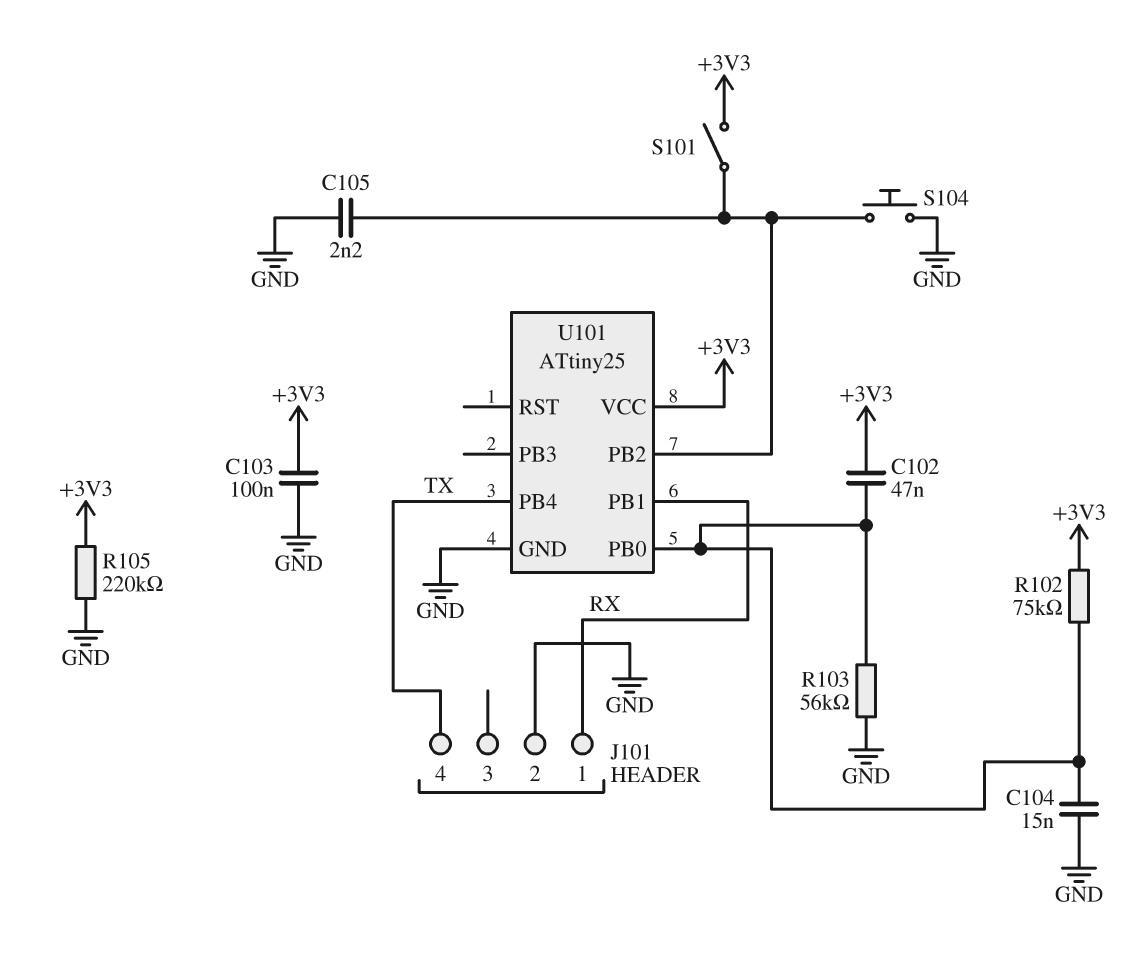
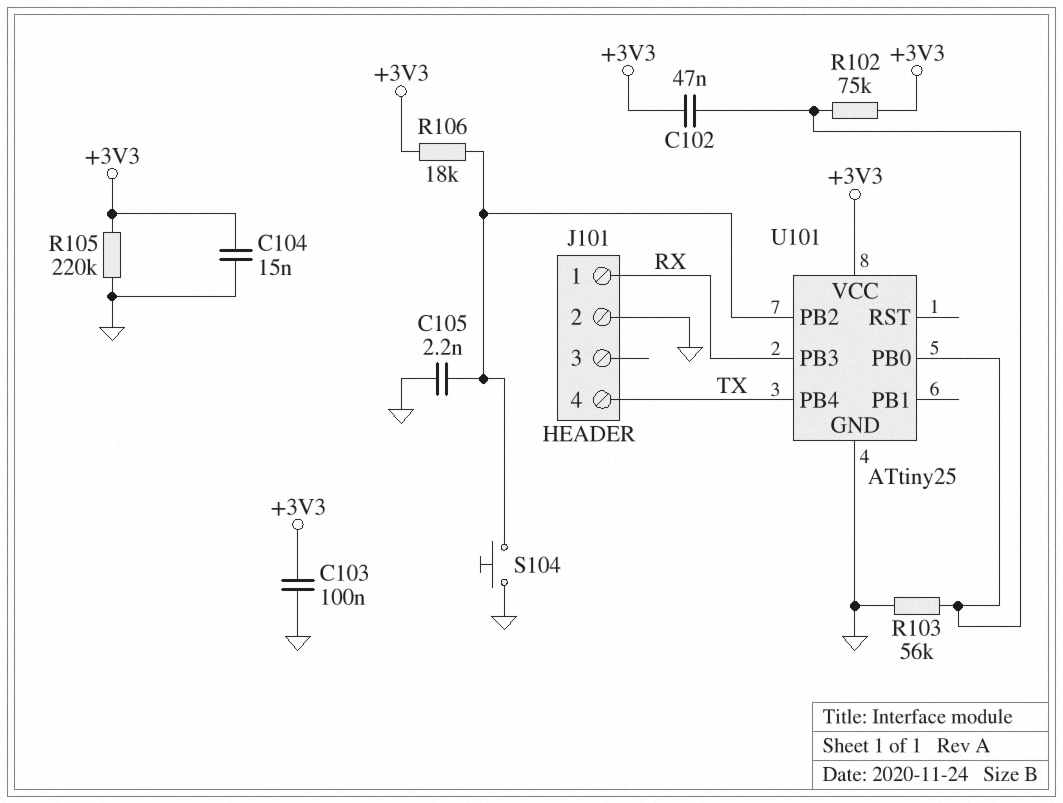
C104: 15nF (GND, U101/PB0) -> 15nF (+3V3, GND)
R106: none -> 18k (+3V3, U101/PB2)
S101: switch (+3V3, U101/PB2) -> none
U101 pin PB1: RX -> none
U101 pin PB3: none -> RX

